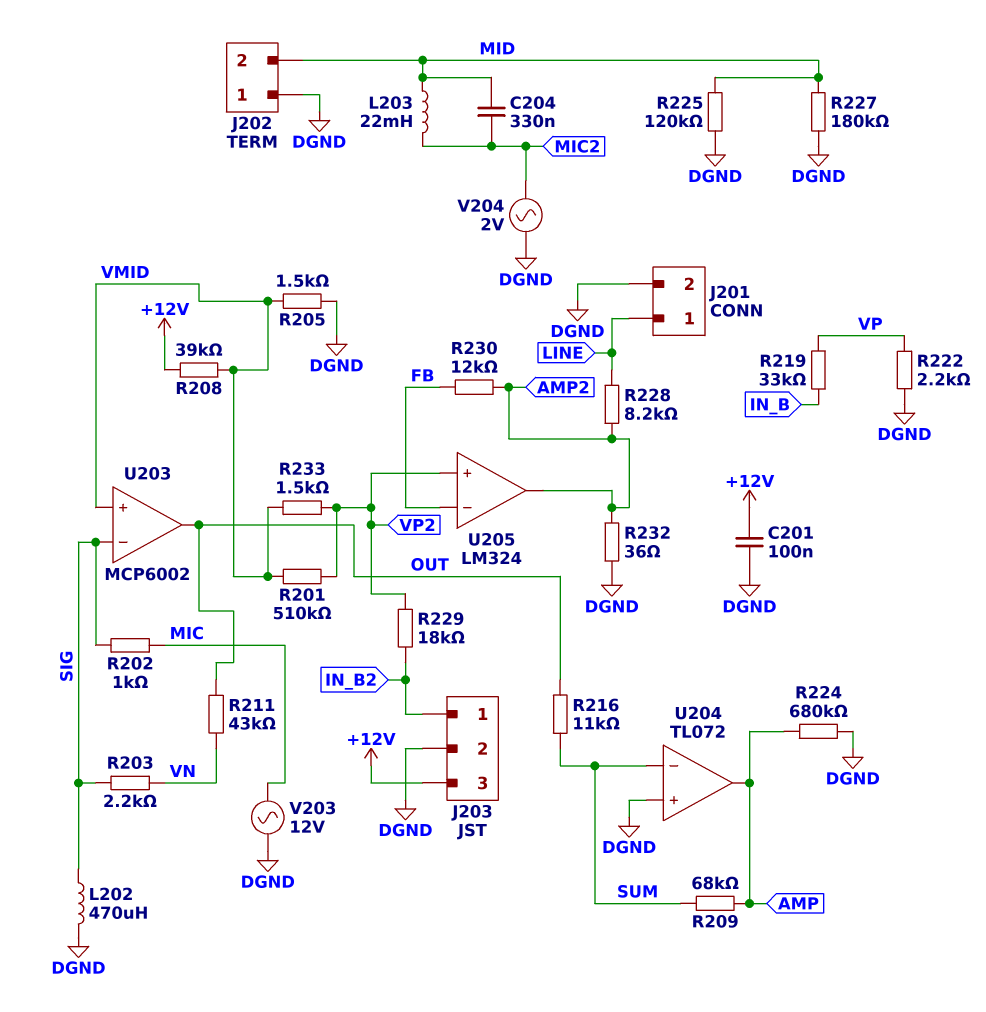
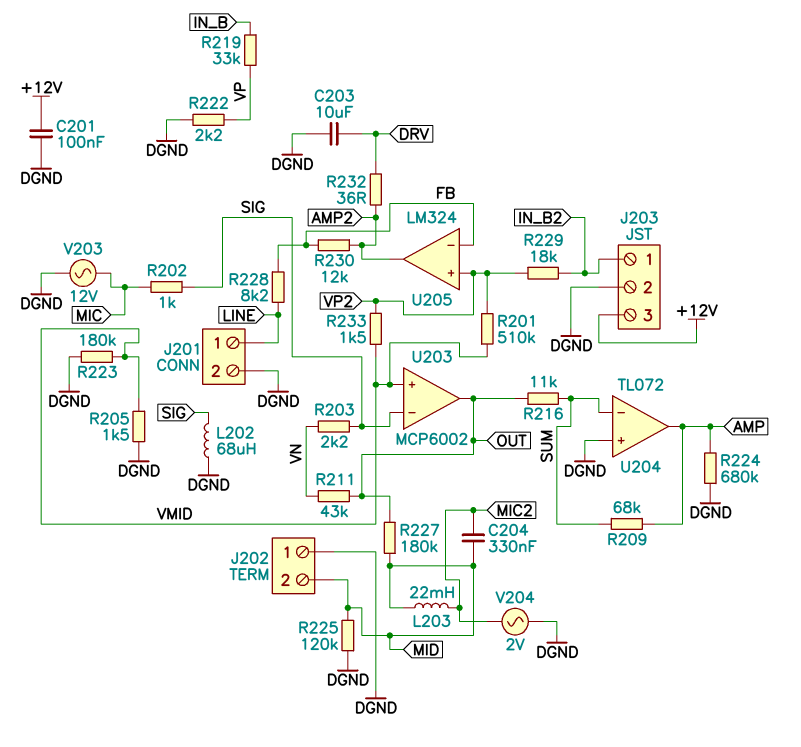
C203: none -> 10uF (DGND, DRV)
L202: 470uH (DGND, SIG) -> 68uH (DGND, SIG)
R208: 39k (+12V, VMID) -> none
R223: none -> 180k (DGND, VMID)
R227: 180k (DGND, MID) -> 180k (MID, OUT)
R228: 8.2k (AMP2, LINE) -> 8.2k (FB, LINE)
R232: 36 (AMP2, DGND) -> 36 (AMP2, DRV)

